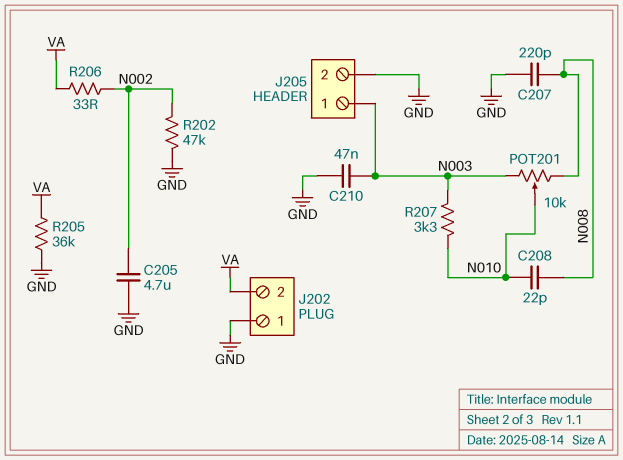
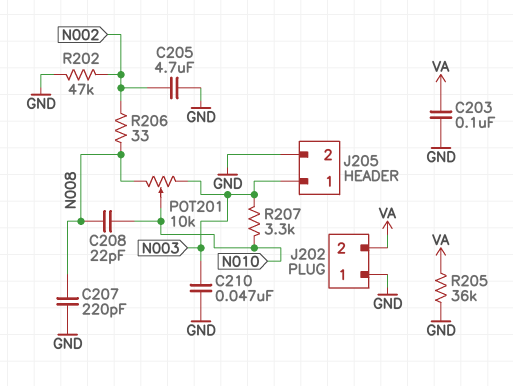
C203: none -> 100nF (GND, VA)
R206: 33 (N002, VA) -> 33 (N002, N008)

